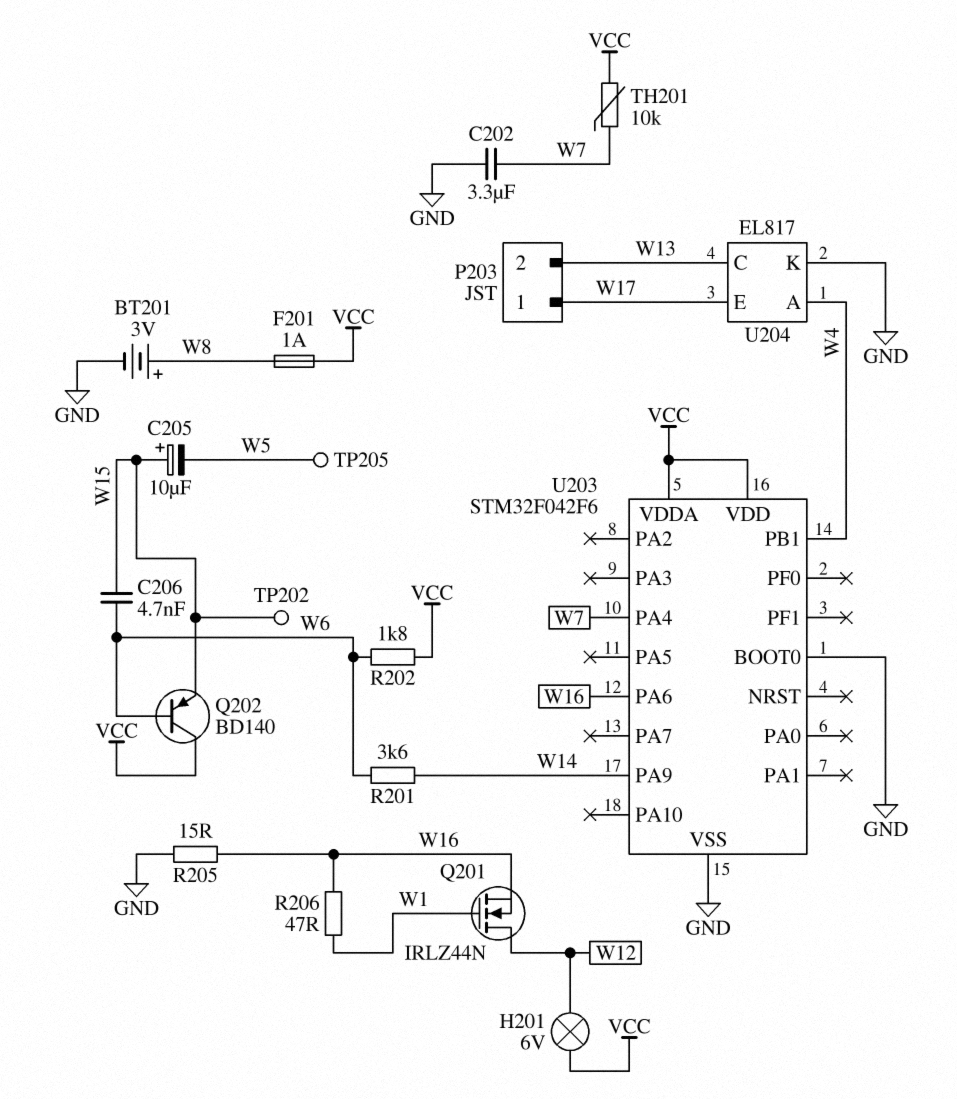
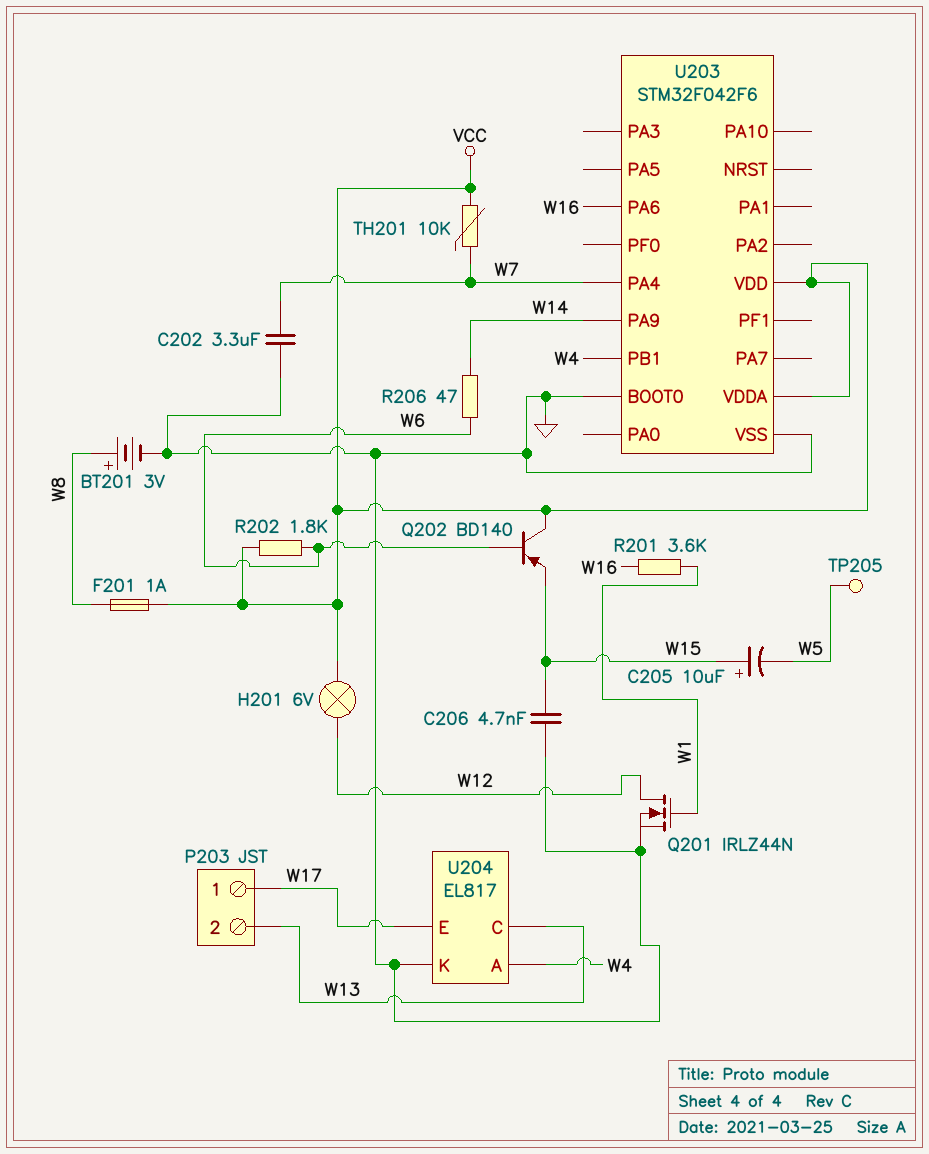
C206: 4.7nF (W6, W15) -> 4.7nF (GND, W15)
Q201: NMOS IRLZ44N (G W1, D W12, S W16) -> NMOS IRLZ44N (G W1, D W12, S GND)
R201: 3.6k (W6, W14) -> 3.6k (W1, W16)
R205: 15 (GND, W16) -> none
R206: 47 (W1, W16) -> 47 (W6, W14)
TP202: test point (W15) -> none

